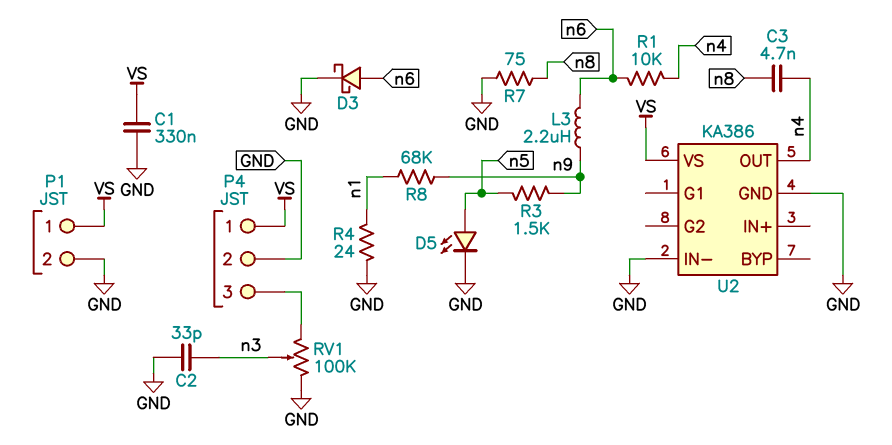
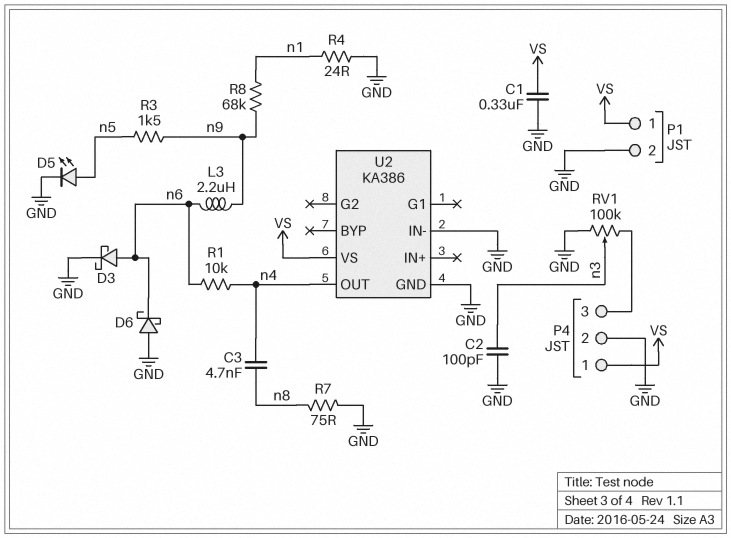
C2: 33pF (GND, n3) -> 100pF (GND, n3)
D6: none -> schottky (A GND, K n6)

